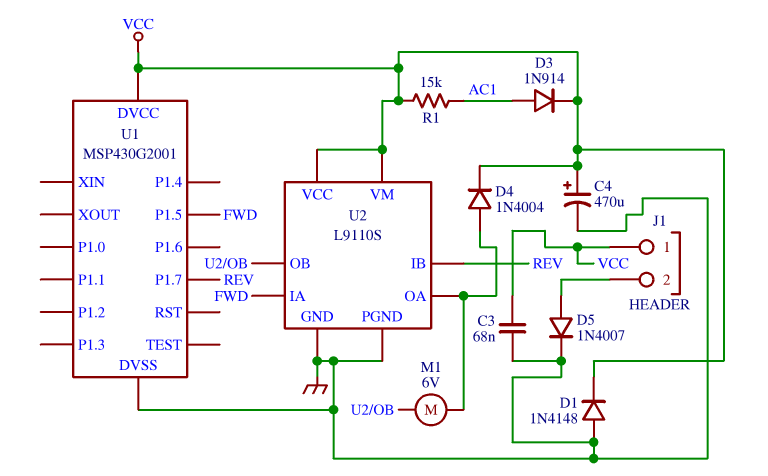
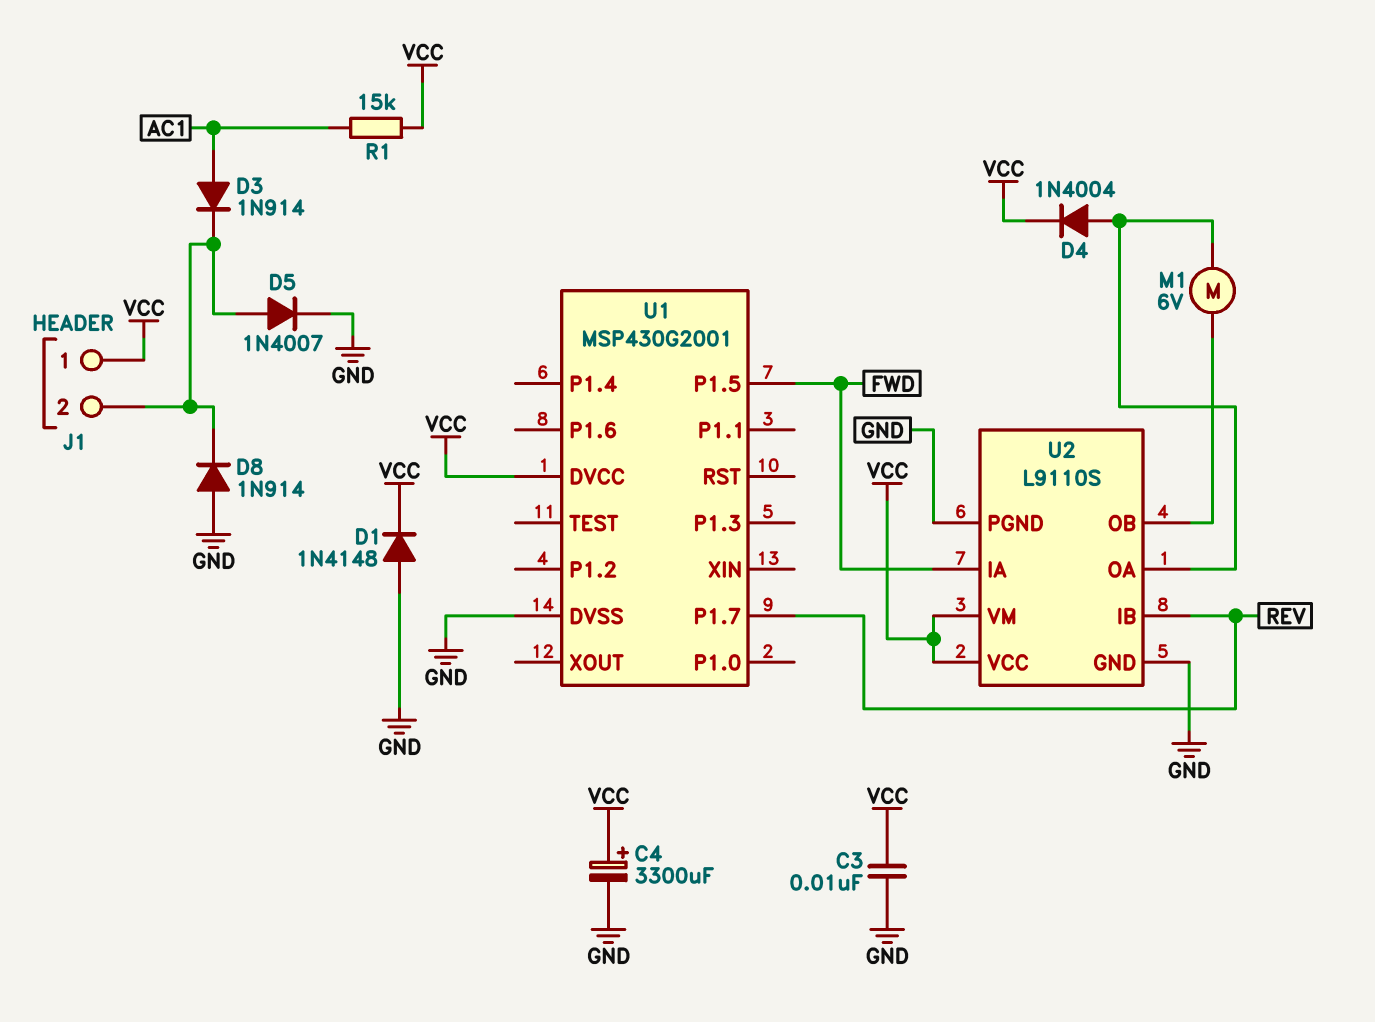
C3: 68nF (GND, VCC) -> 10nF (GND, VCC)
C4: 470uF (plus VCC, minus GND) -> 3300uF (plus VCC, minus GND)
D3: diode 1N914 (A AC1, K VCC) -> diode 1N914 (A AC1, K J1/2)
D8: none -> diode 1N914 (A GND, K J1/2)

